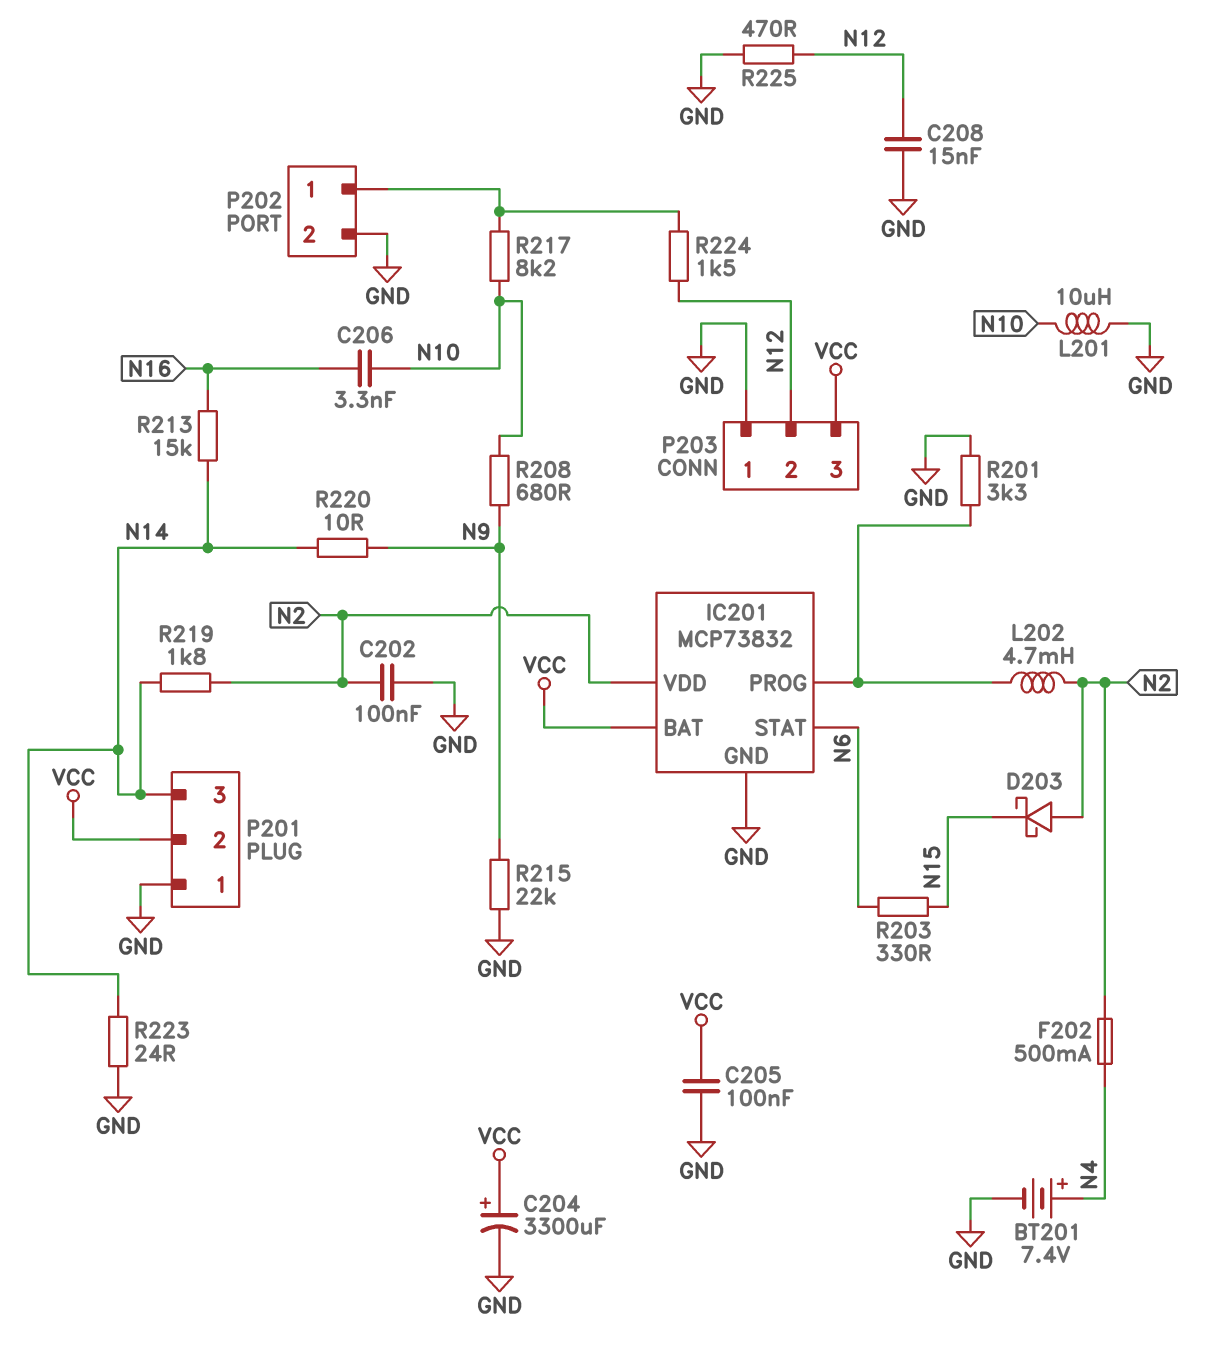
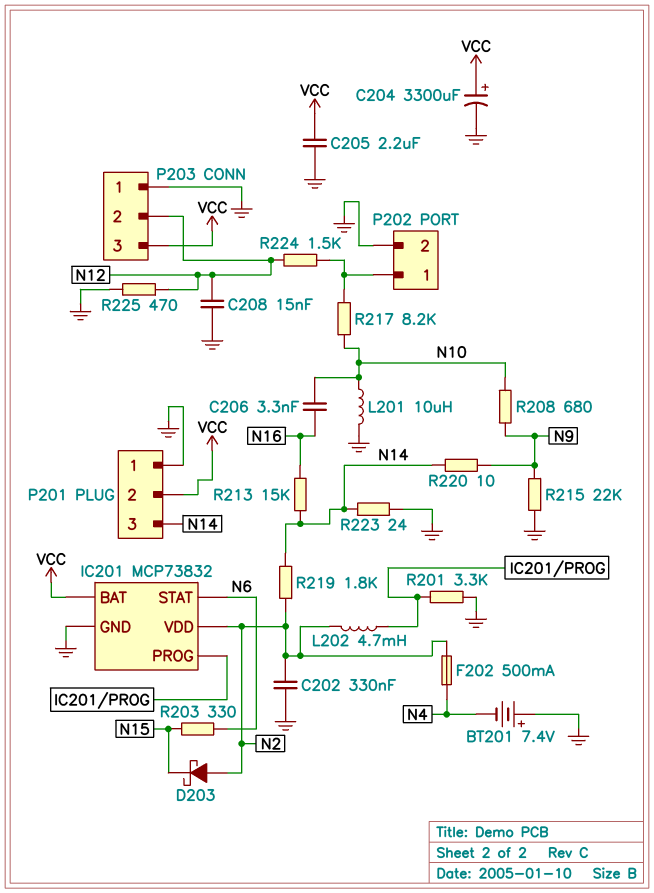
BT201: 7.4V (plus N4, minus GND) -> 7.4V (plus GND, minus N4)
C202: 100nF (GND, N2) -> 330nF (GND, N2)
C205: 100nF (GND, VCC) -> 2.2uF (GND, VCC)

